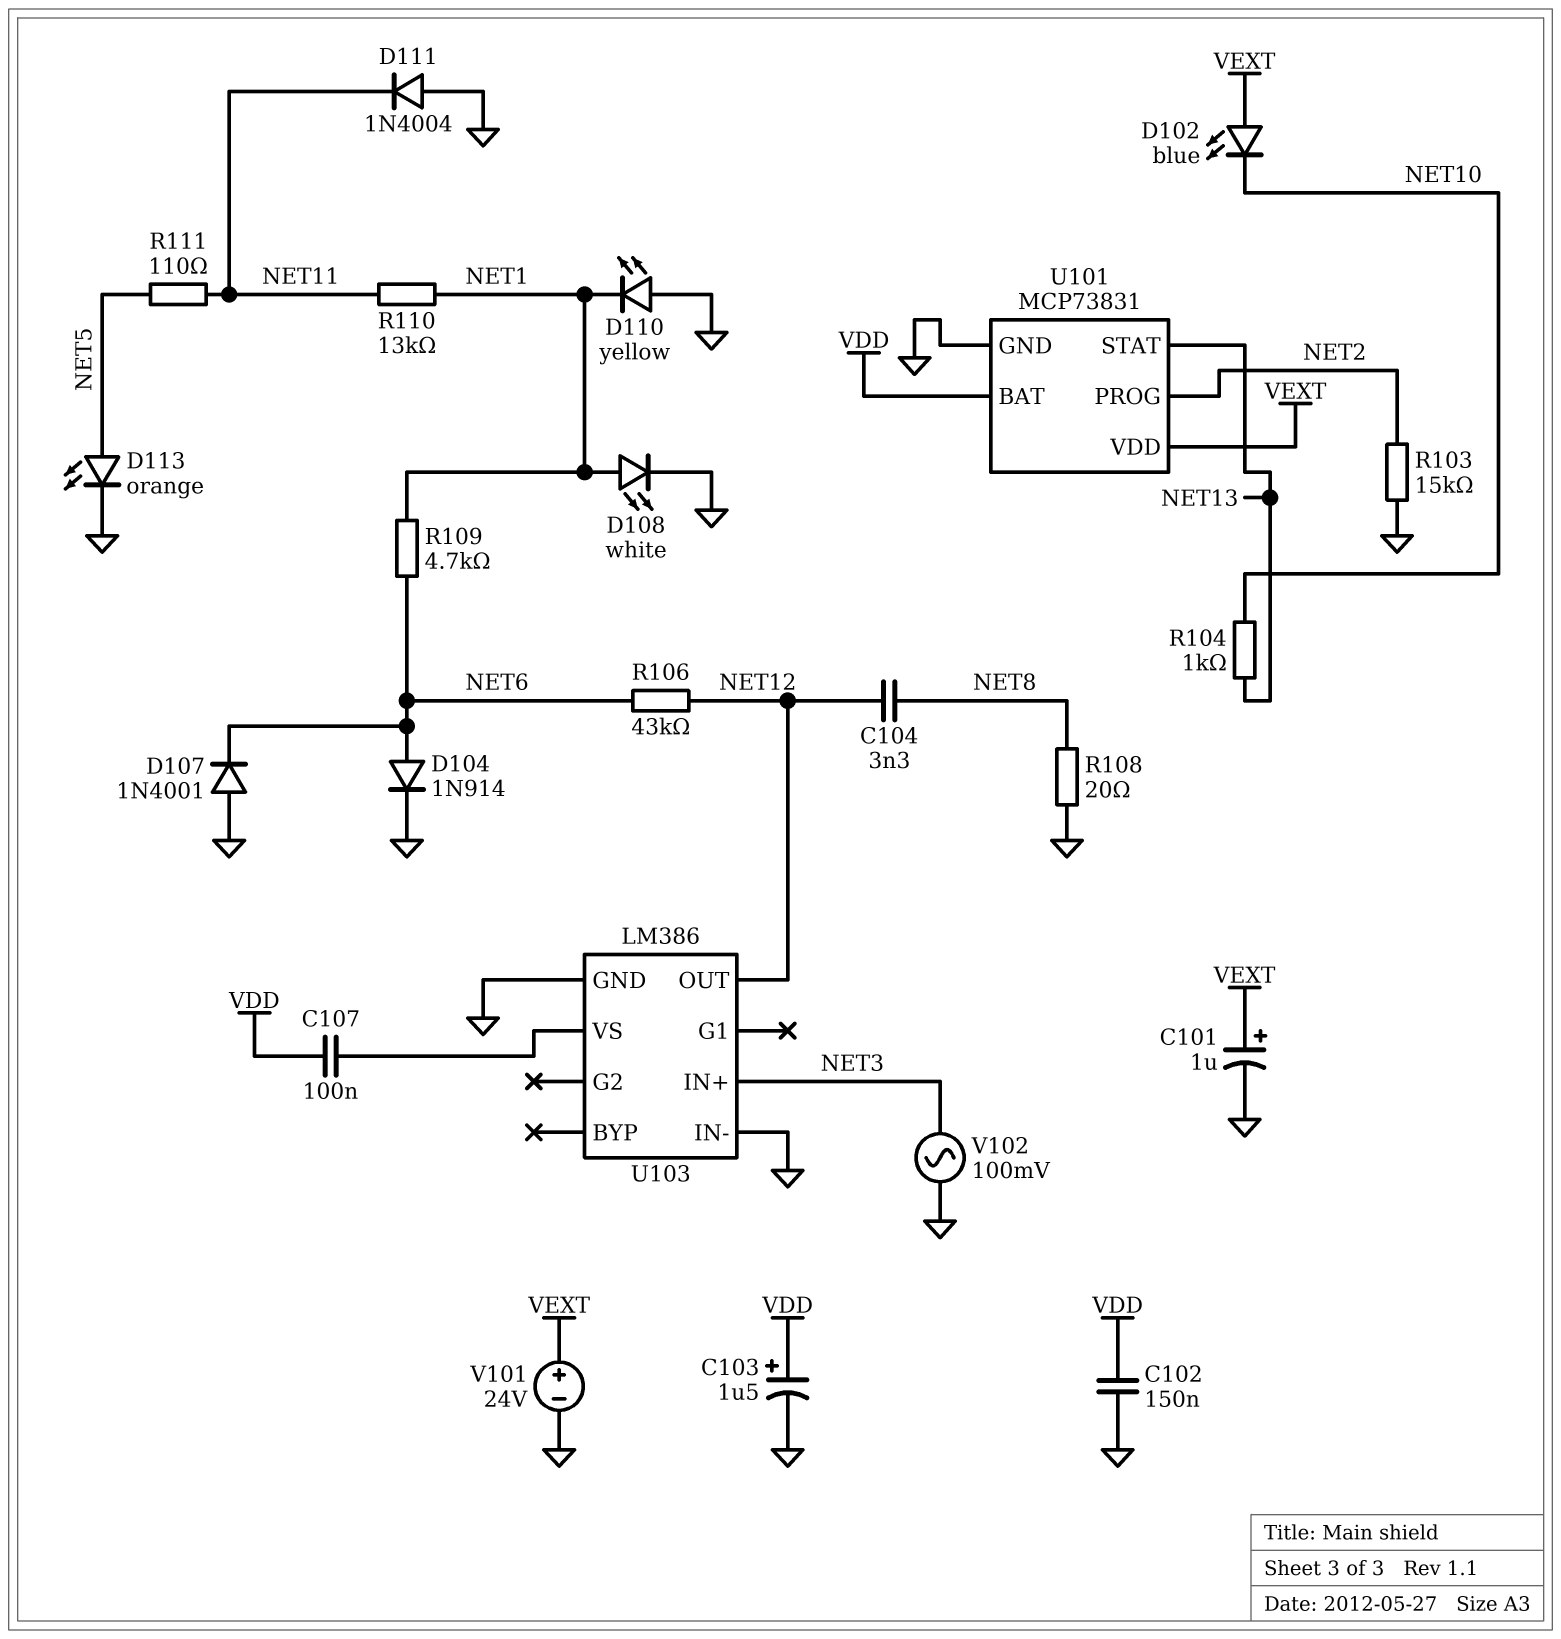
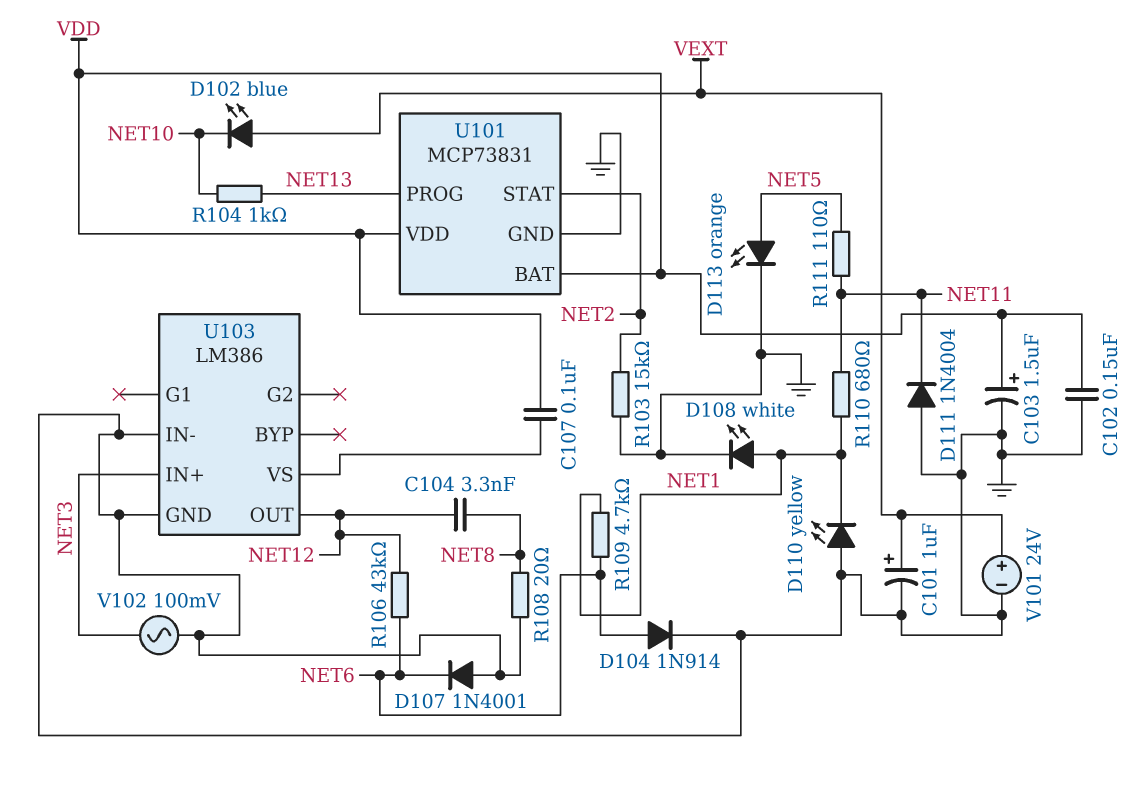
R110: 13k (NET1, NET11) -> 680 (NET1, NET11)
U101 pin PROG: NET2 -> NET13
U101 pin STAT: NET13 -> NET2
U101 pin VDD: VEXT -> VDD

